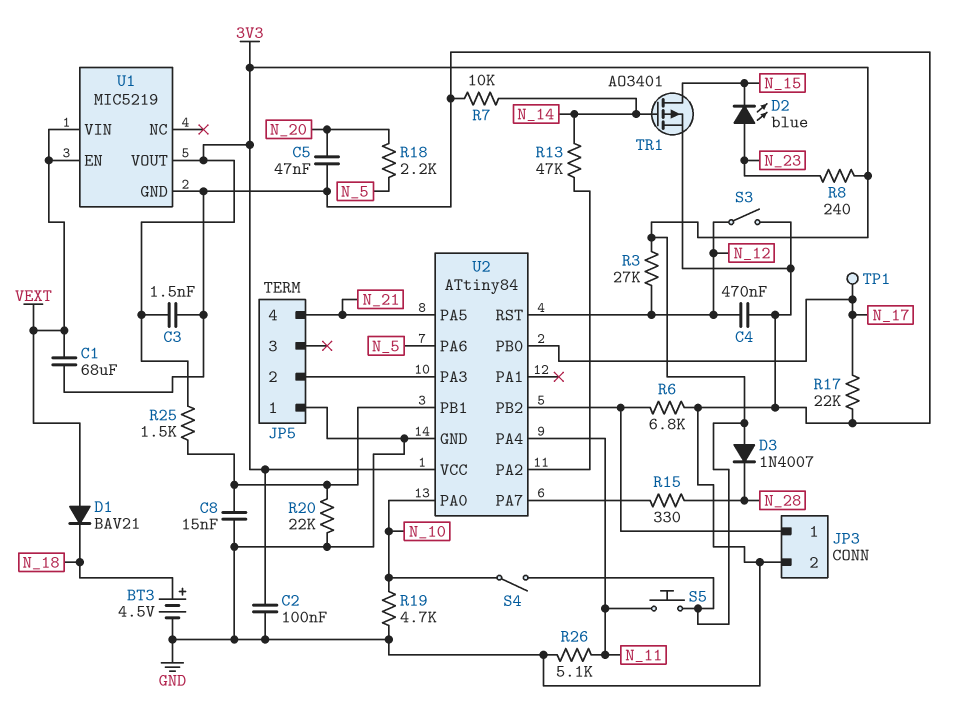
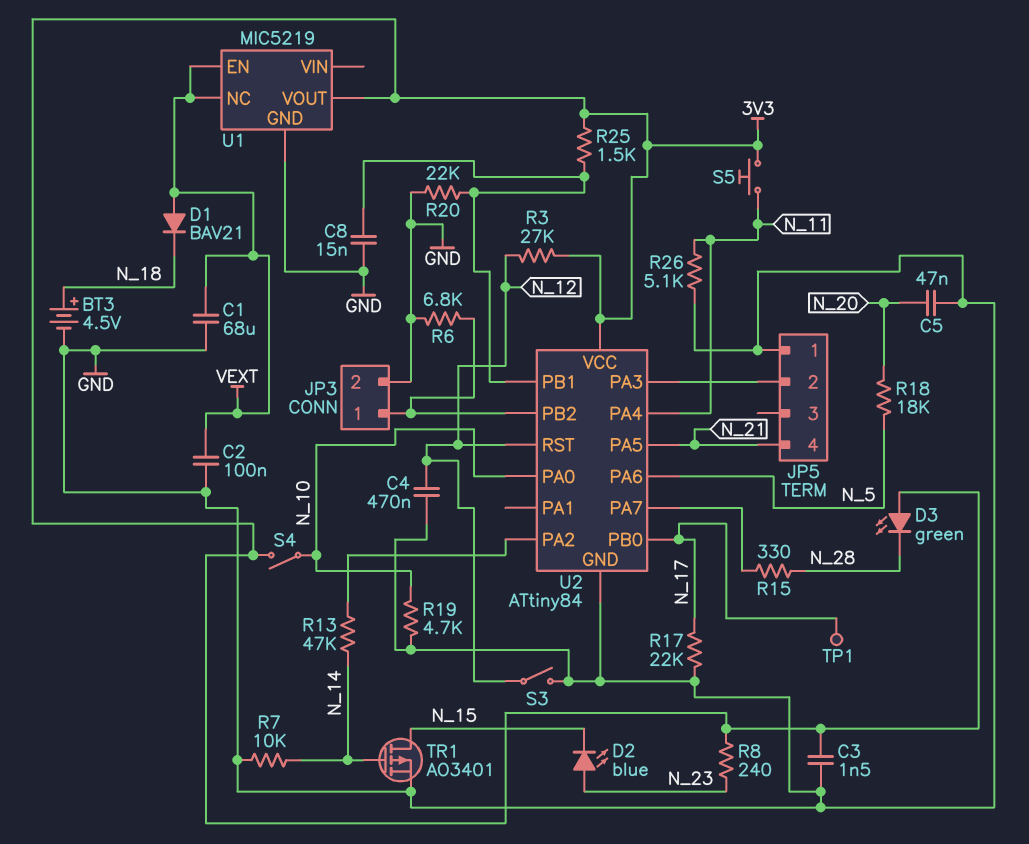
C2: 100nF (3V3, GND) -> 100nF (GND, VEXT)
D3: diode 1N4007 (A 3V3, K N_28) -> LED green (A 3V3, K N_28)
R18: 2.2k (N_5, N_20) -> 18k (N_5, N_20)
U1 pin NC: none -> VEXT
U1 pin VIN: VEXT -> none

